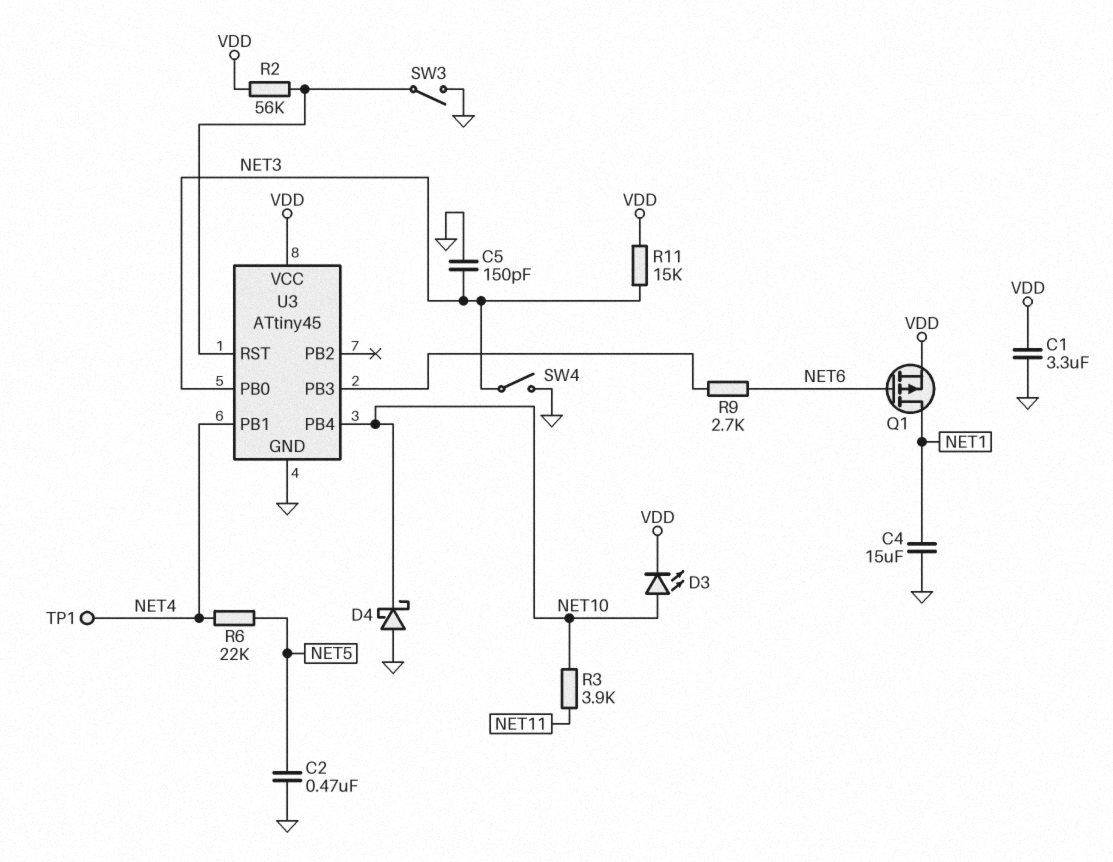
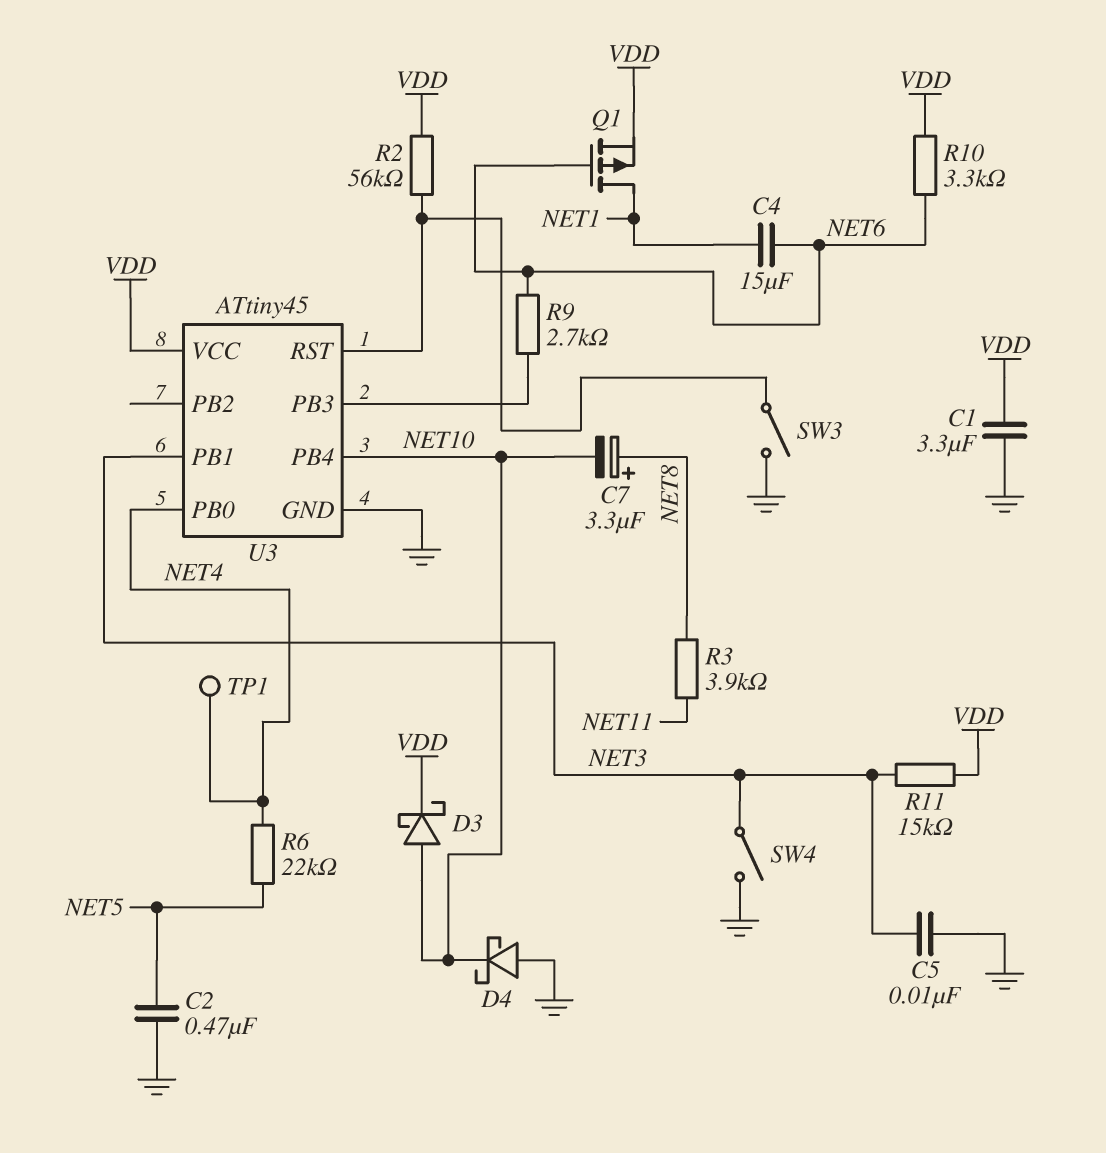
C4: 15uF (GND, NET1) -> 15uF (NET1, NET6)
C5: 150pF (GND, NET3) -> 10nF (GND, NET3)
C7: none -> 3.3uF (plus NET8, minus NET10)
D3: LED (A NET10, K VDD) -> schottky (A NET10, K VDD)
R3: 3.9k (NET10, NET11) -> 3.9k (NET8, NET11)
R10: none -> 3.3k (NET6, VDD)
U3 pin PB0: NET3 -> NET4
U3 pin PB1: NET4 -> NET3

